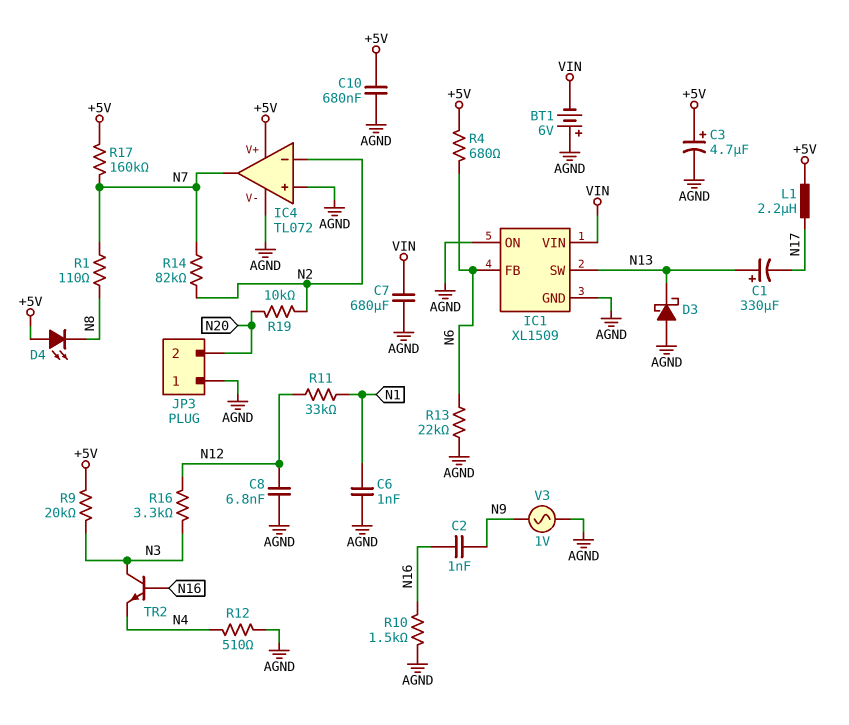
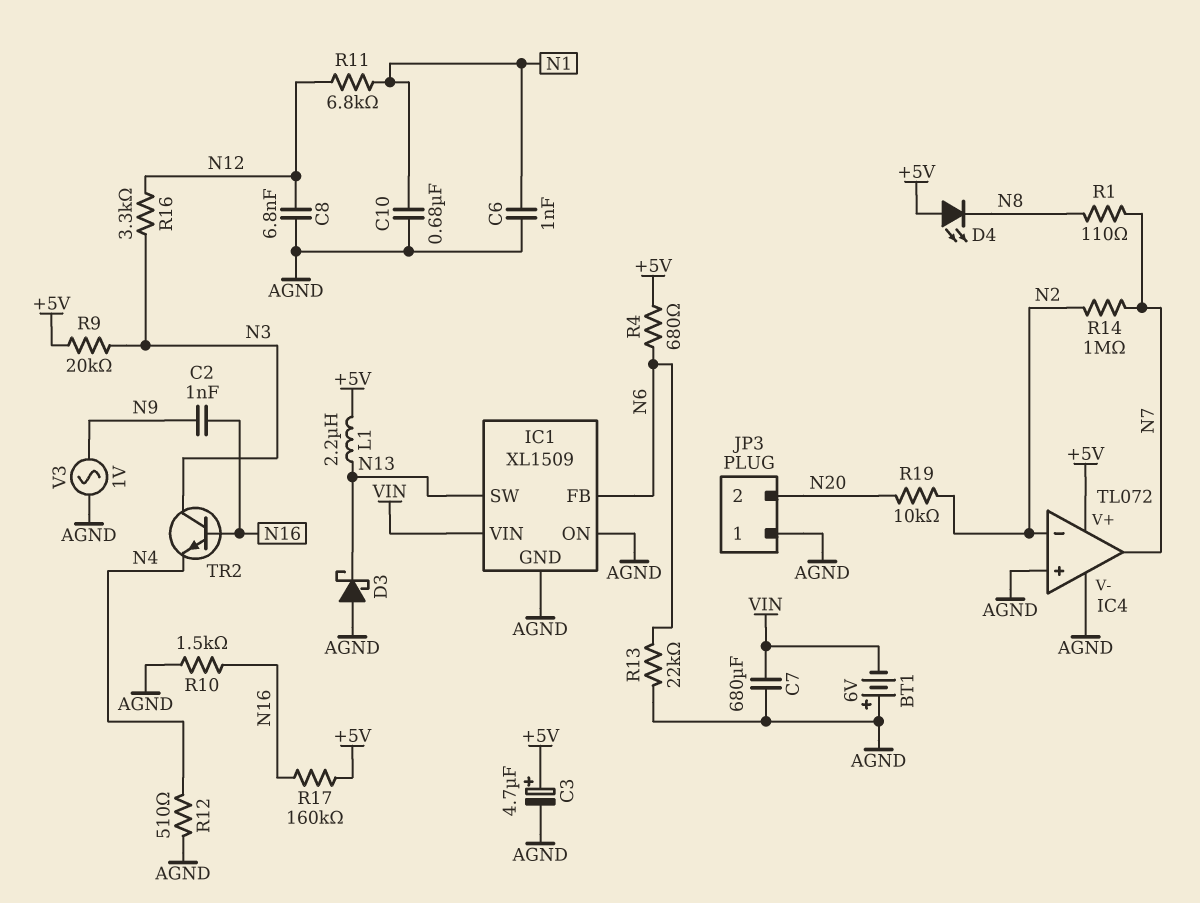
C1: 330uF (plus N13, minus N17) -> none
C10: 680nF (+5V, AGND) -> 680nF (AGND, N1)
L1: 2.2uH (+5V, N17) -> 2.2uH (+5V, N13)
R11: 33k (N1, N12) -> 6.8k (N1, N12)
R14: 82k (N2, N7) -> 1M (N2, N7)
R17: 160k (+5V, N7) -> 160k (+5V, N16)

